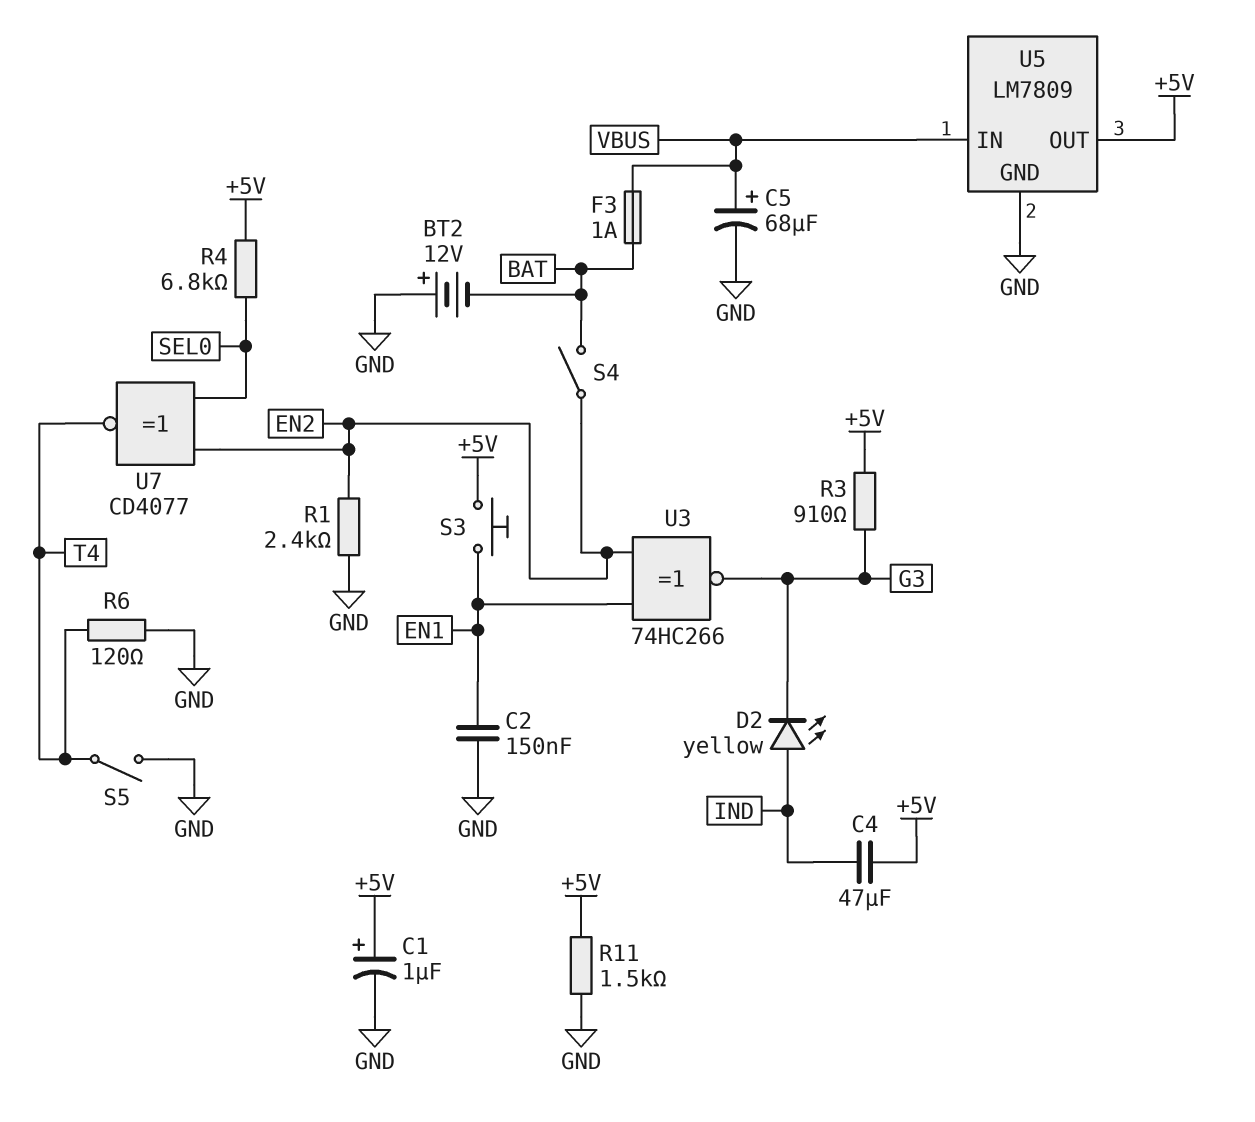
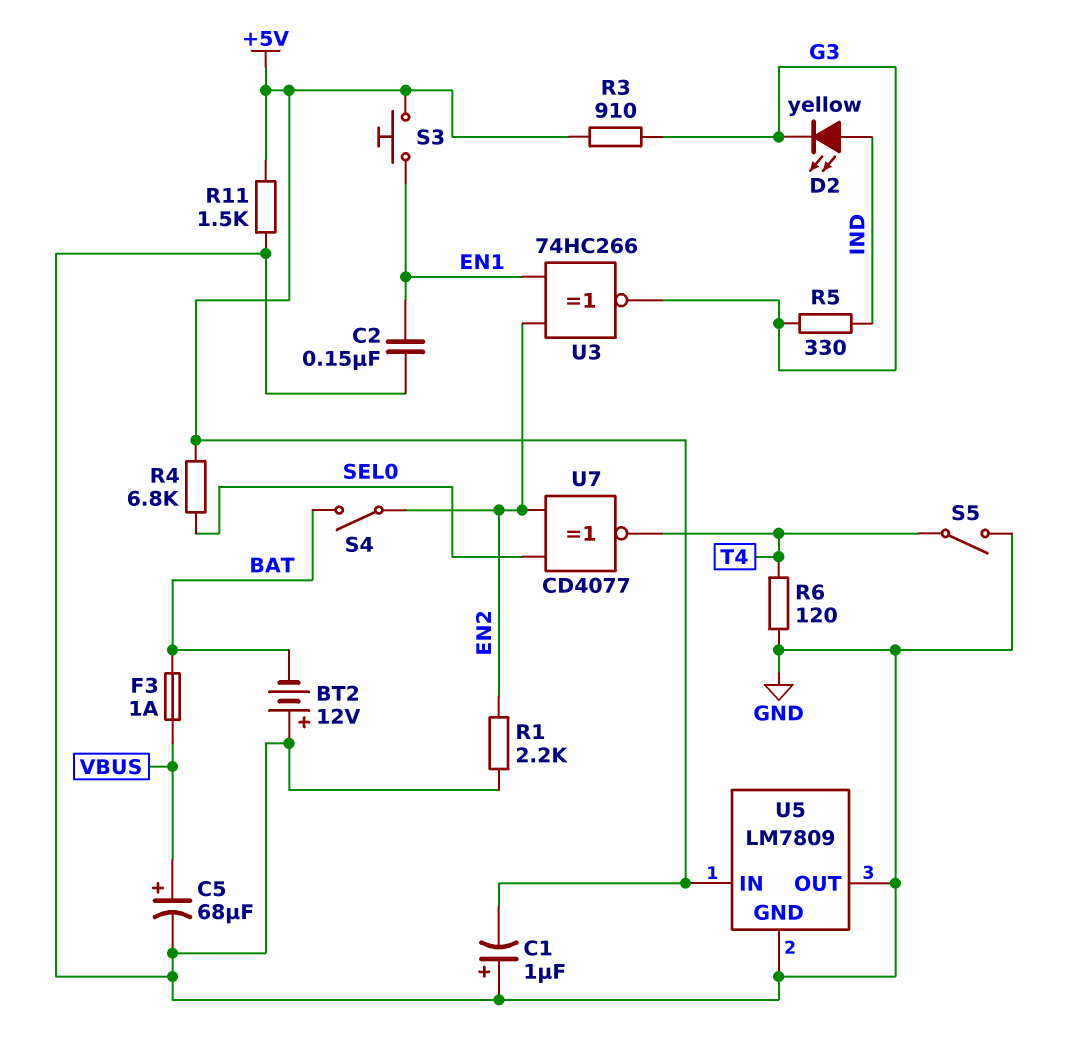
C1: 1uF (plus +5V, minus GND) -> 1uF (plus GND, minus +5V)
C4: 47uF (+5V, IND) -> none
R1: 2.4k (EN2, GND) -> 2.2k (EN2, GND)
R5: none -> 330 (G3, IND)
U5 pin IN: VBUS -> +5V
U5 pin OUT: +5V -> GND

